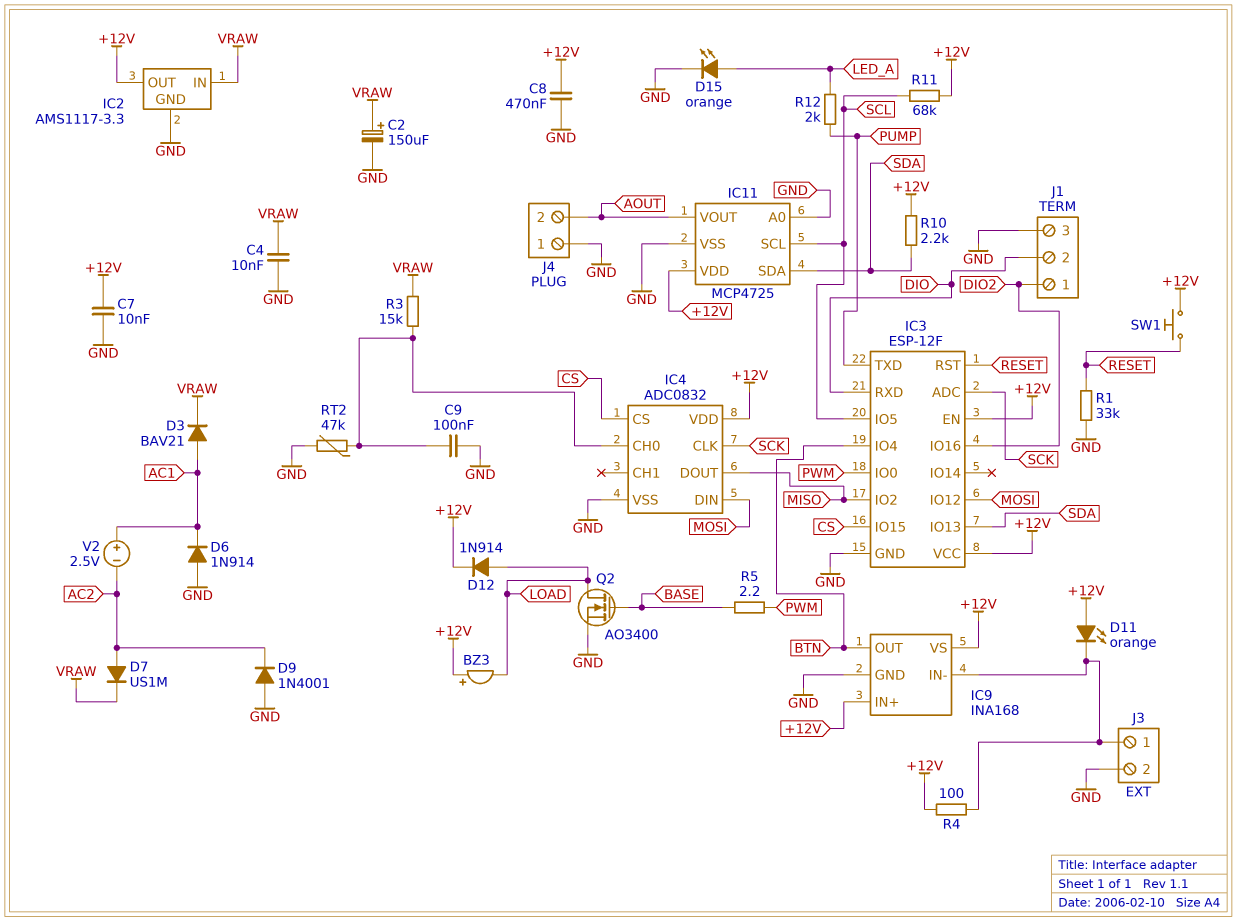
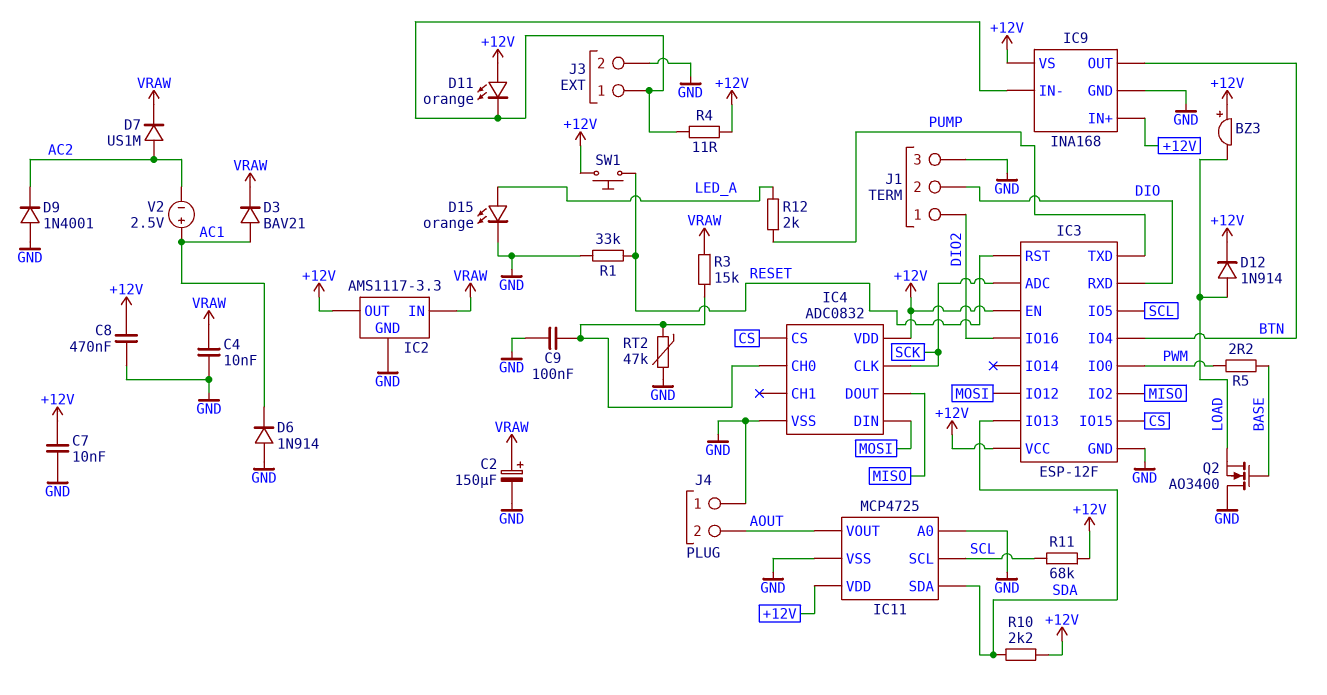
Q2: NMOS AO3400 (G BASE, D LOAD, S GND) -> NMOS AO3400 (G BASE, D GND, S LOAD)
R4: 100 (+12V, IC9/IN-) -> 11 (+12V, IC9/IN-)

